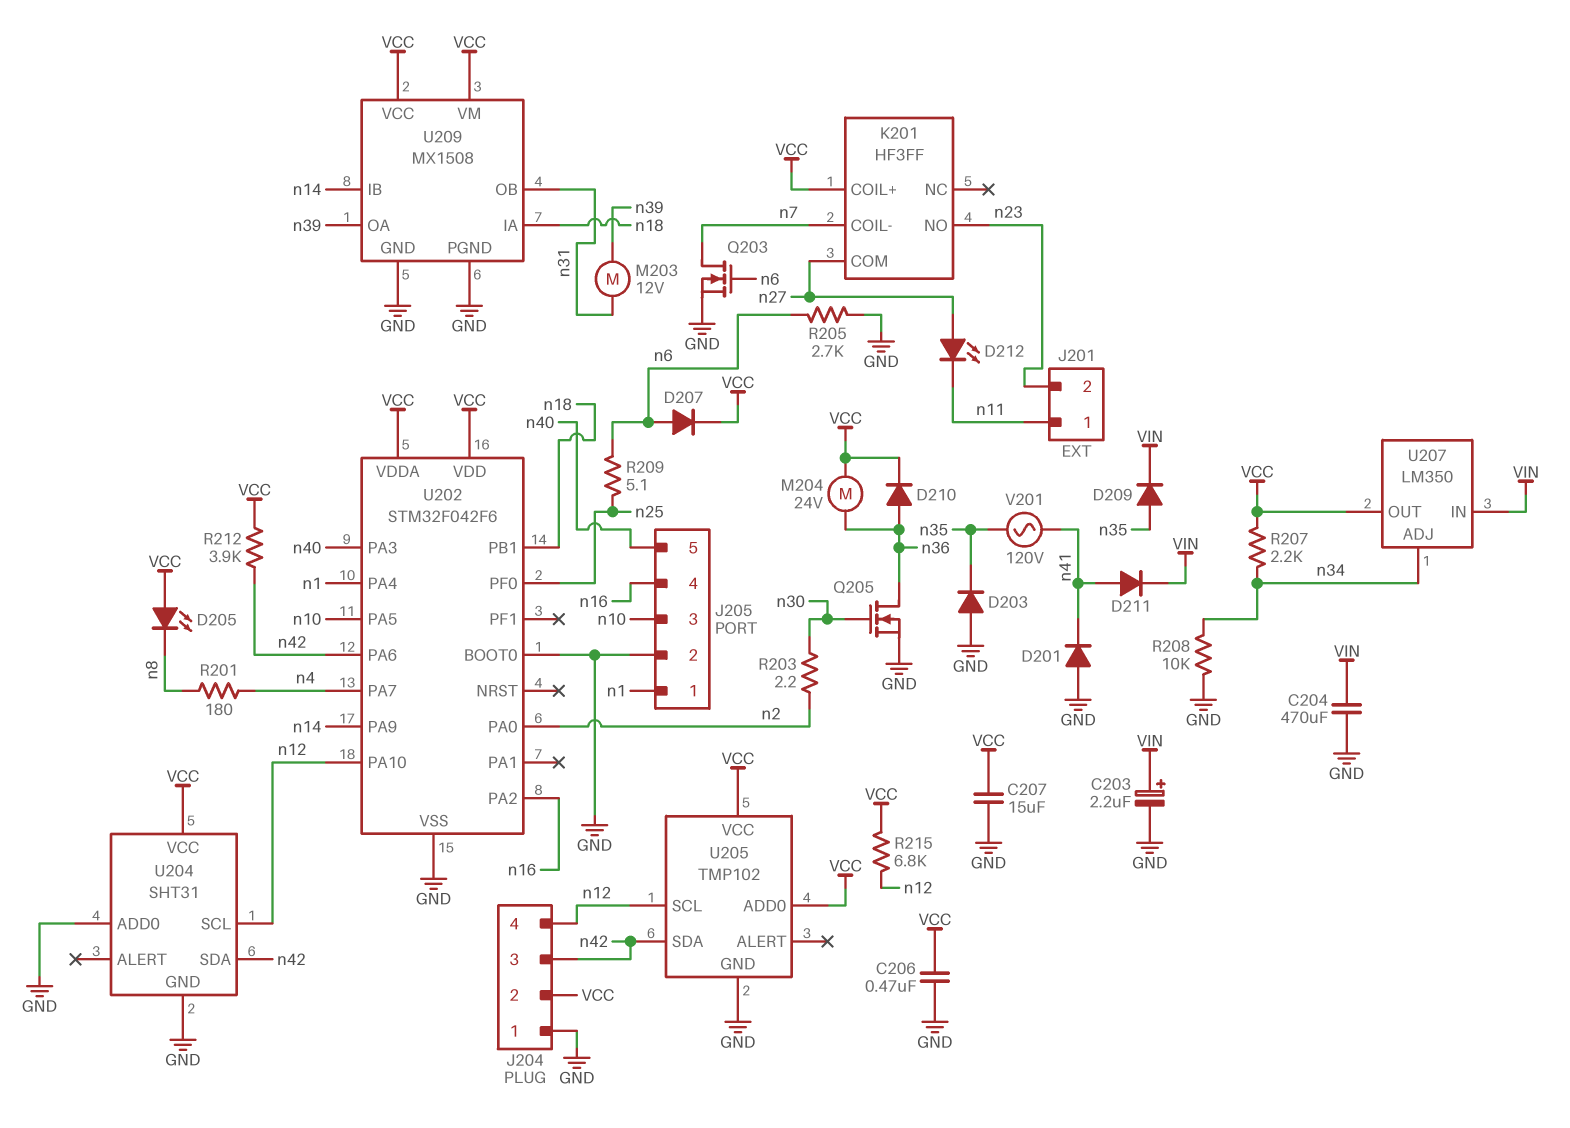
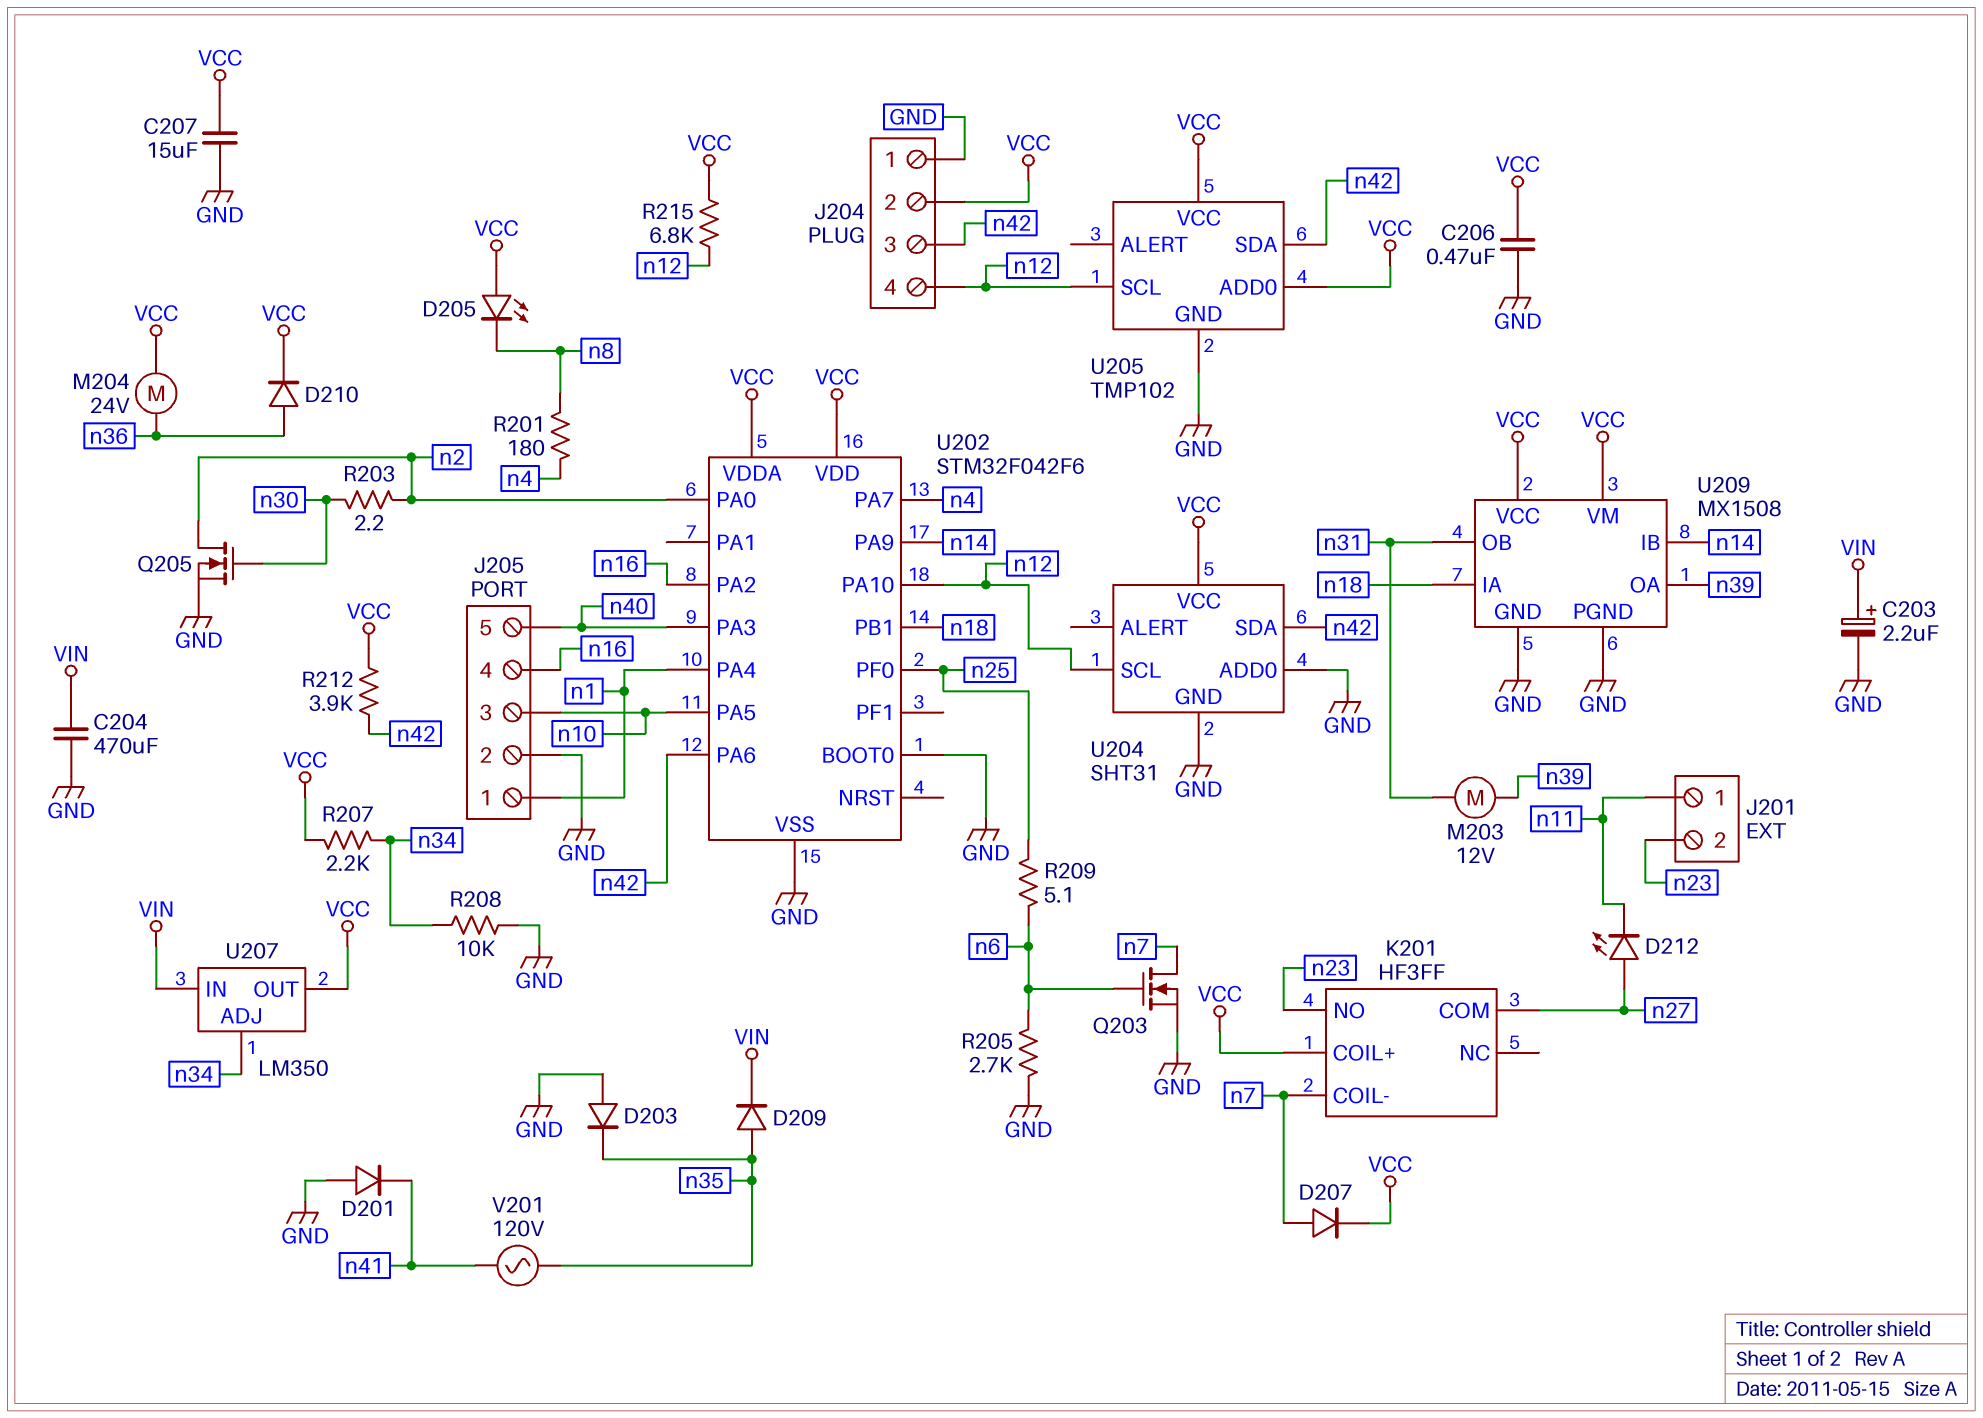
D207: diode (A n6, K VCC) -> diode (A n7, K VCC)
D211: diode (A n41, K VIN) -> none
Q205: NMOS (G n30, D n36, S GND) -> NMOS (G n30, D n2, S GND)

